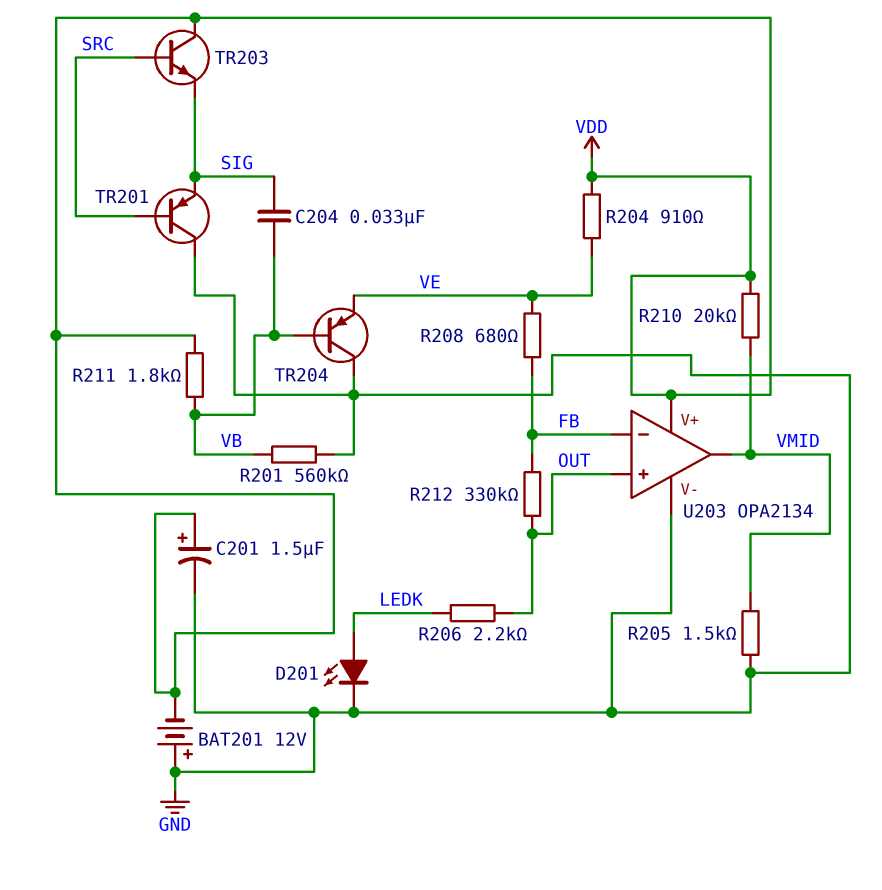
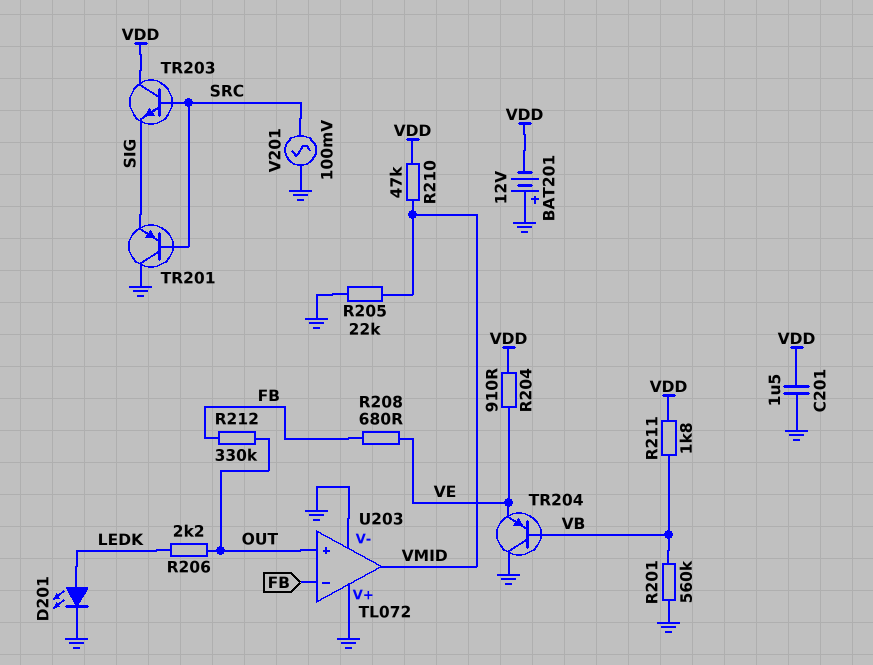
C201: 1.5uF (plus VDD, minus GND) -> 1.5uF (GND, VDD)
C204: 33nF (SIG, VB) -> none
R205: 1.5k (GND, VMID) -> 22k (GND, VMID)
R210: 20k (VDD, VMID) -> 47k (VDD, VMID)
U203: OPA2134 -> TL072
U203 pin V+: VDD -> GND
V201: none -> AC 100mV (GND, SRC)

